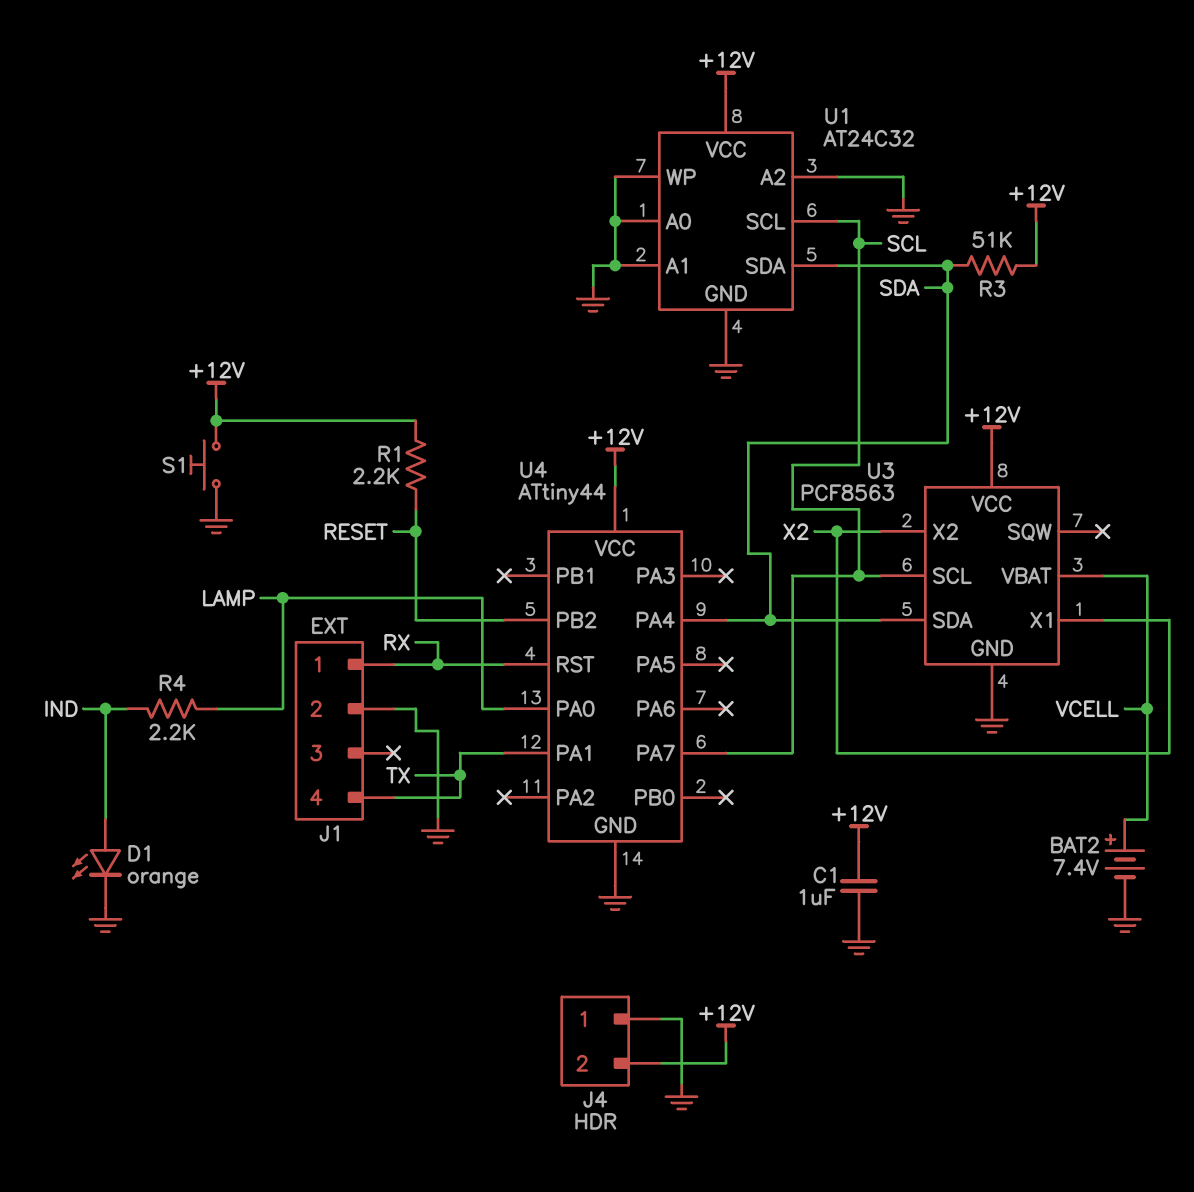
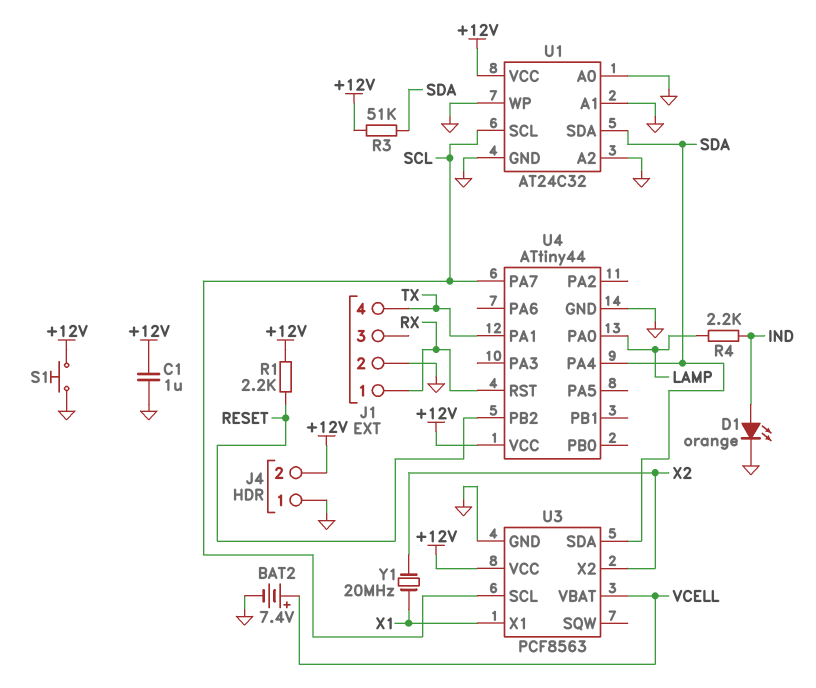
U3 pin X1: X2 -> X1
Y1: none -> 20MHz (X1, X2)

